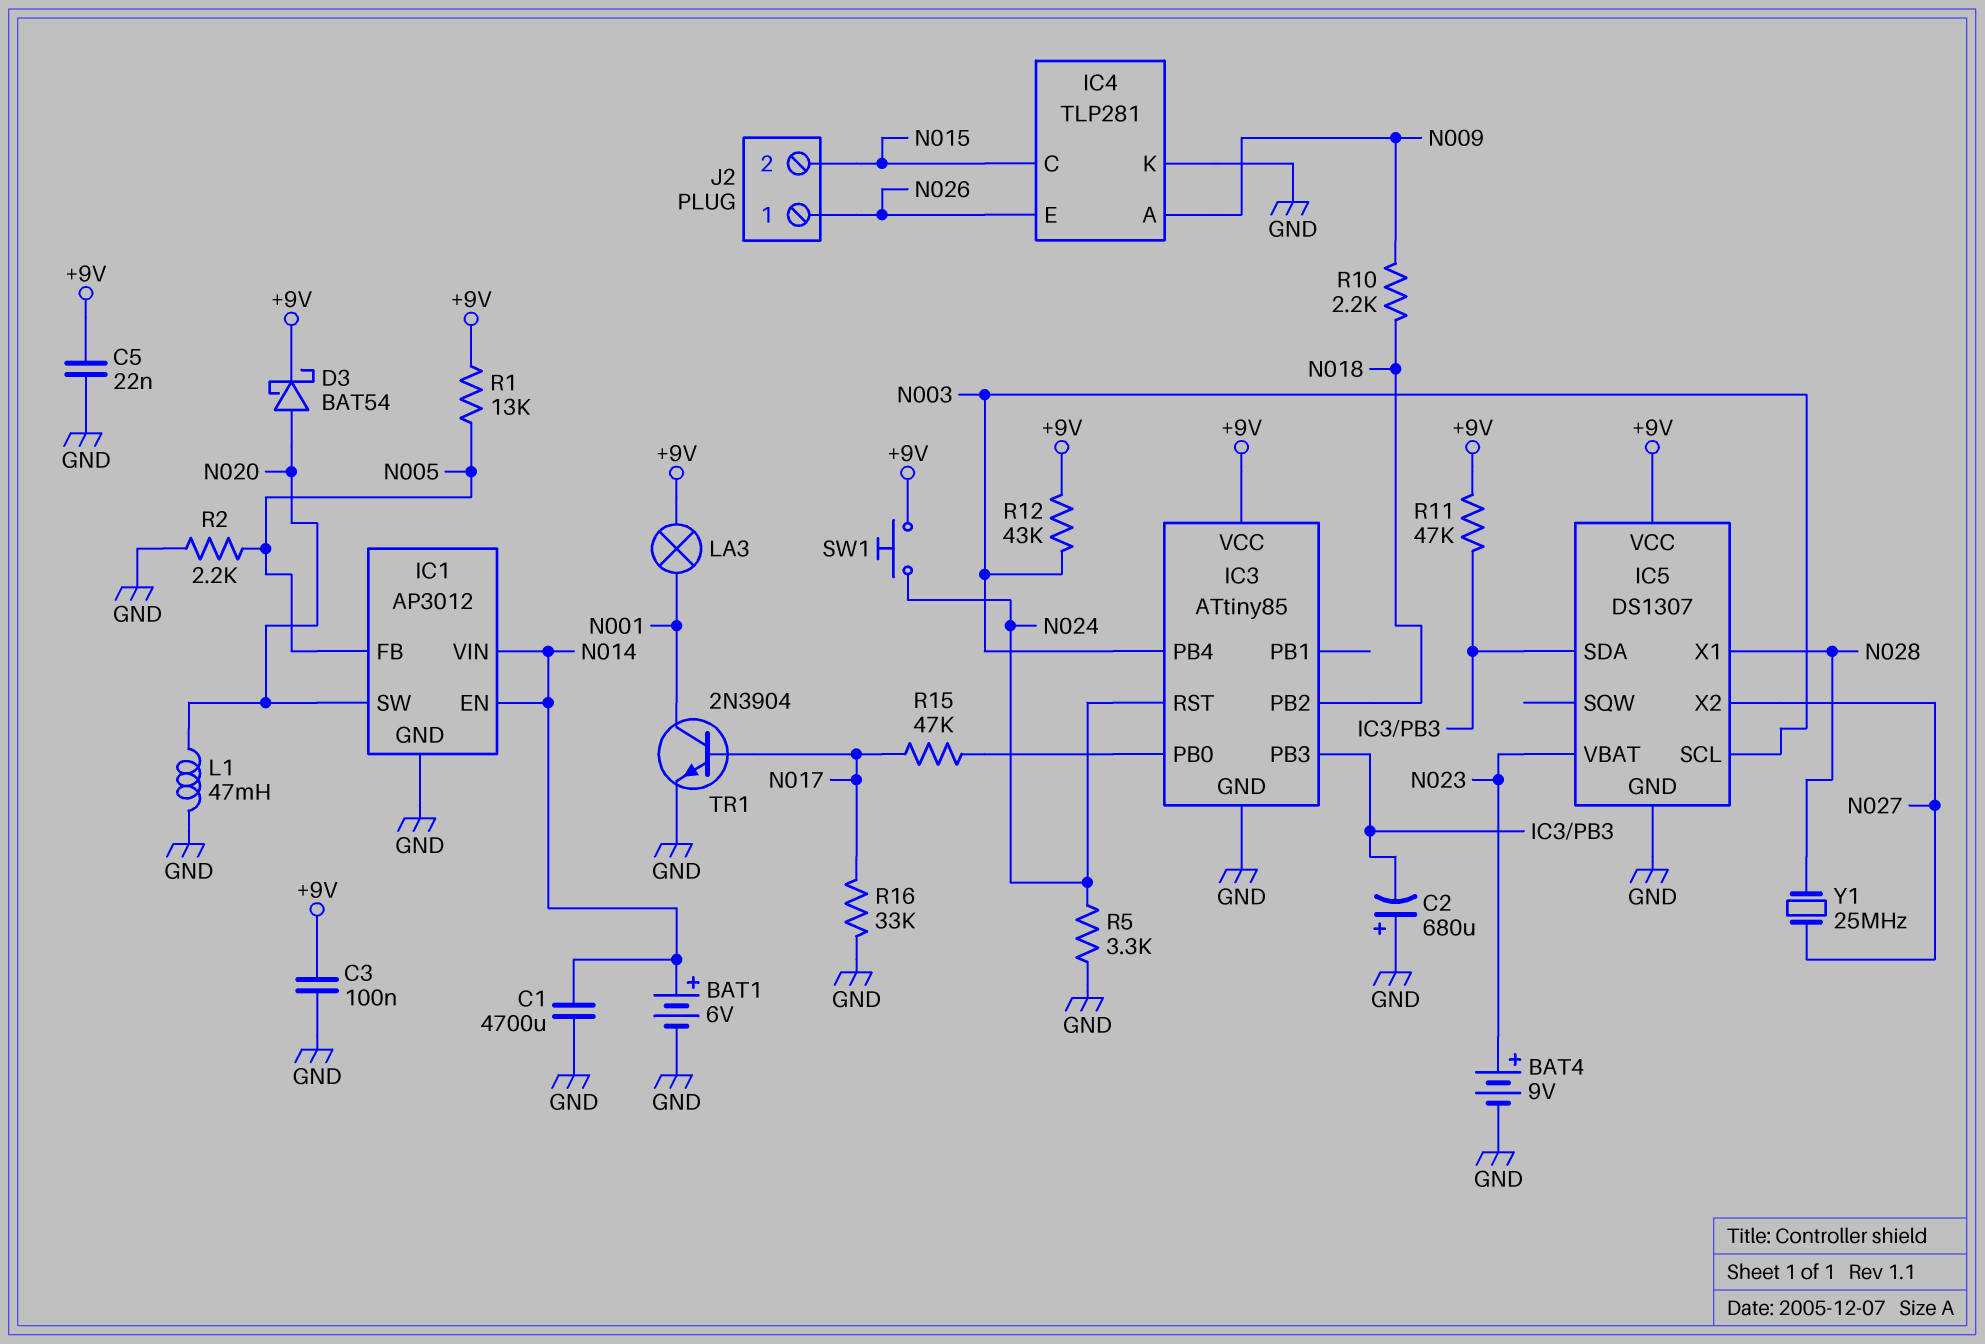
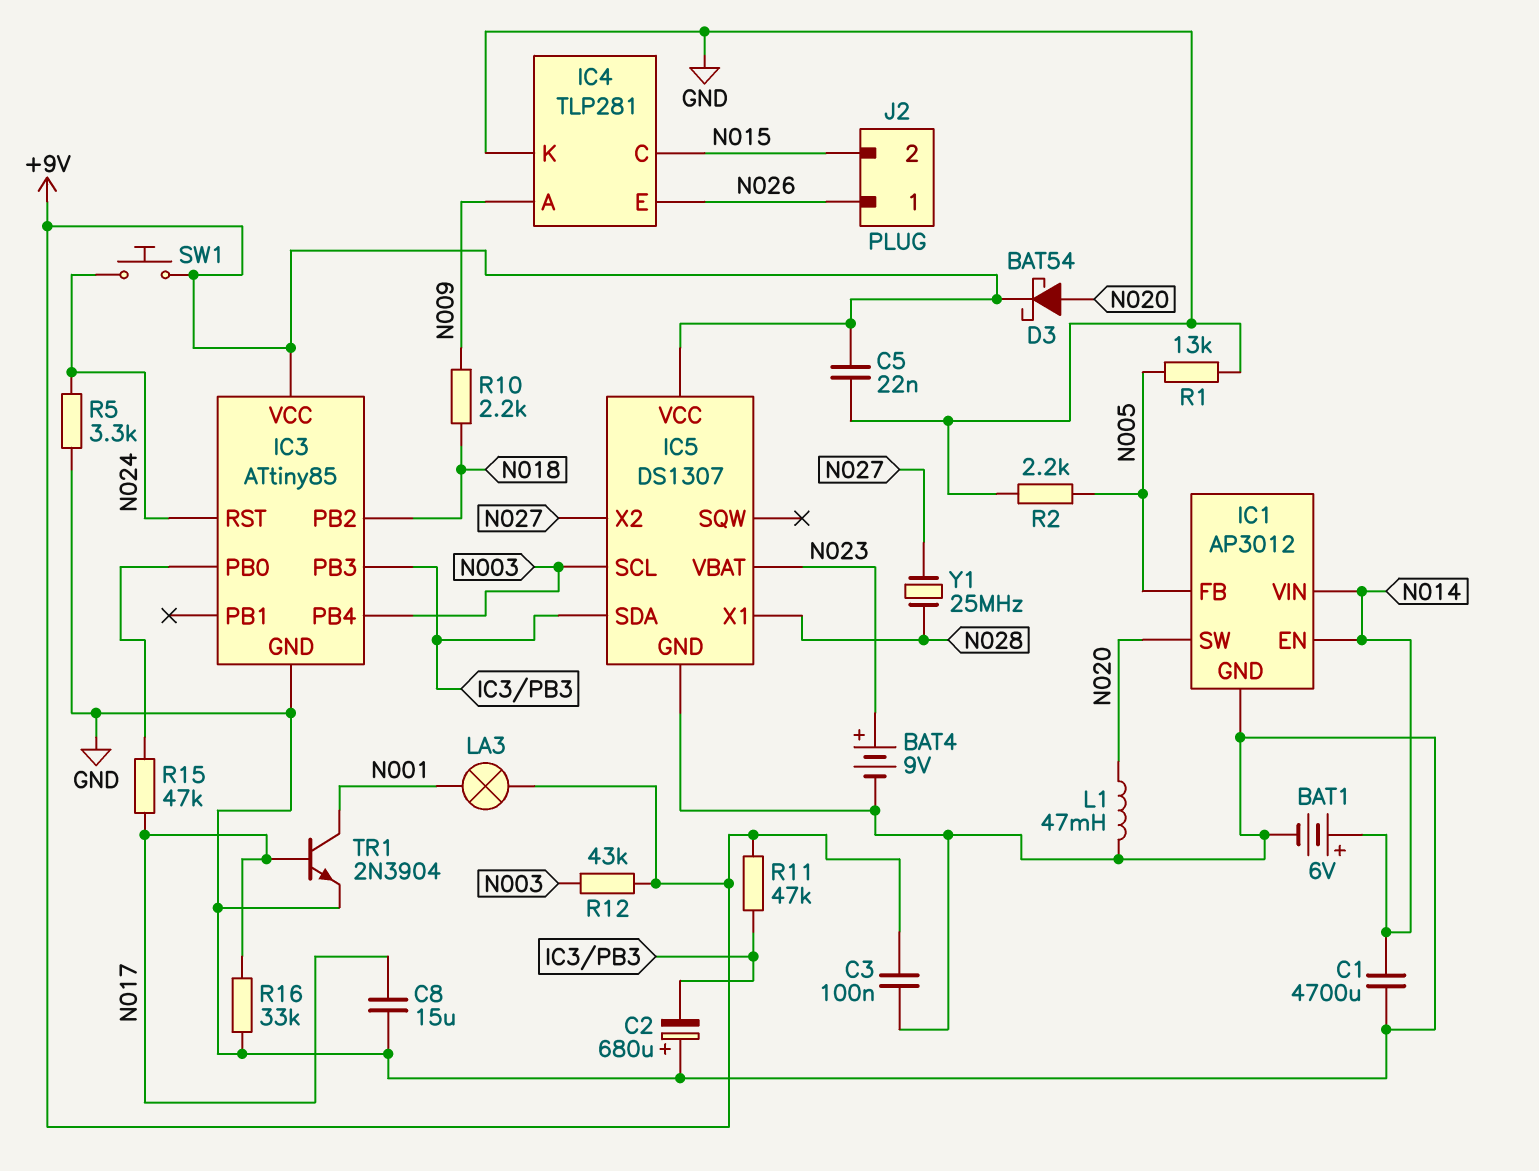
C8: none -> 15uF (GND, N017)
R1: 13k (+9V, N005) -> 13k (GND, N005)

